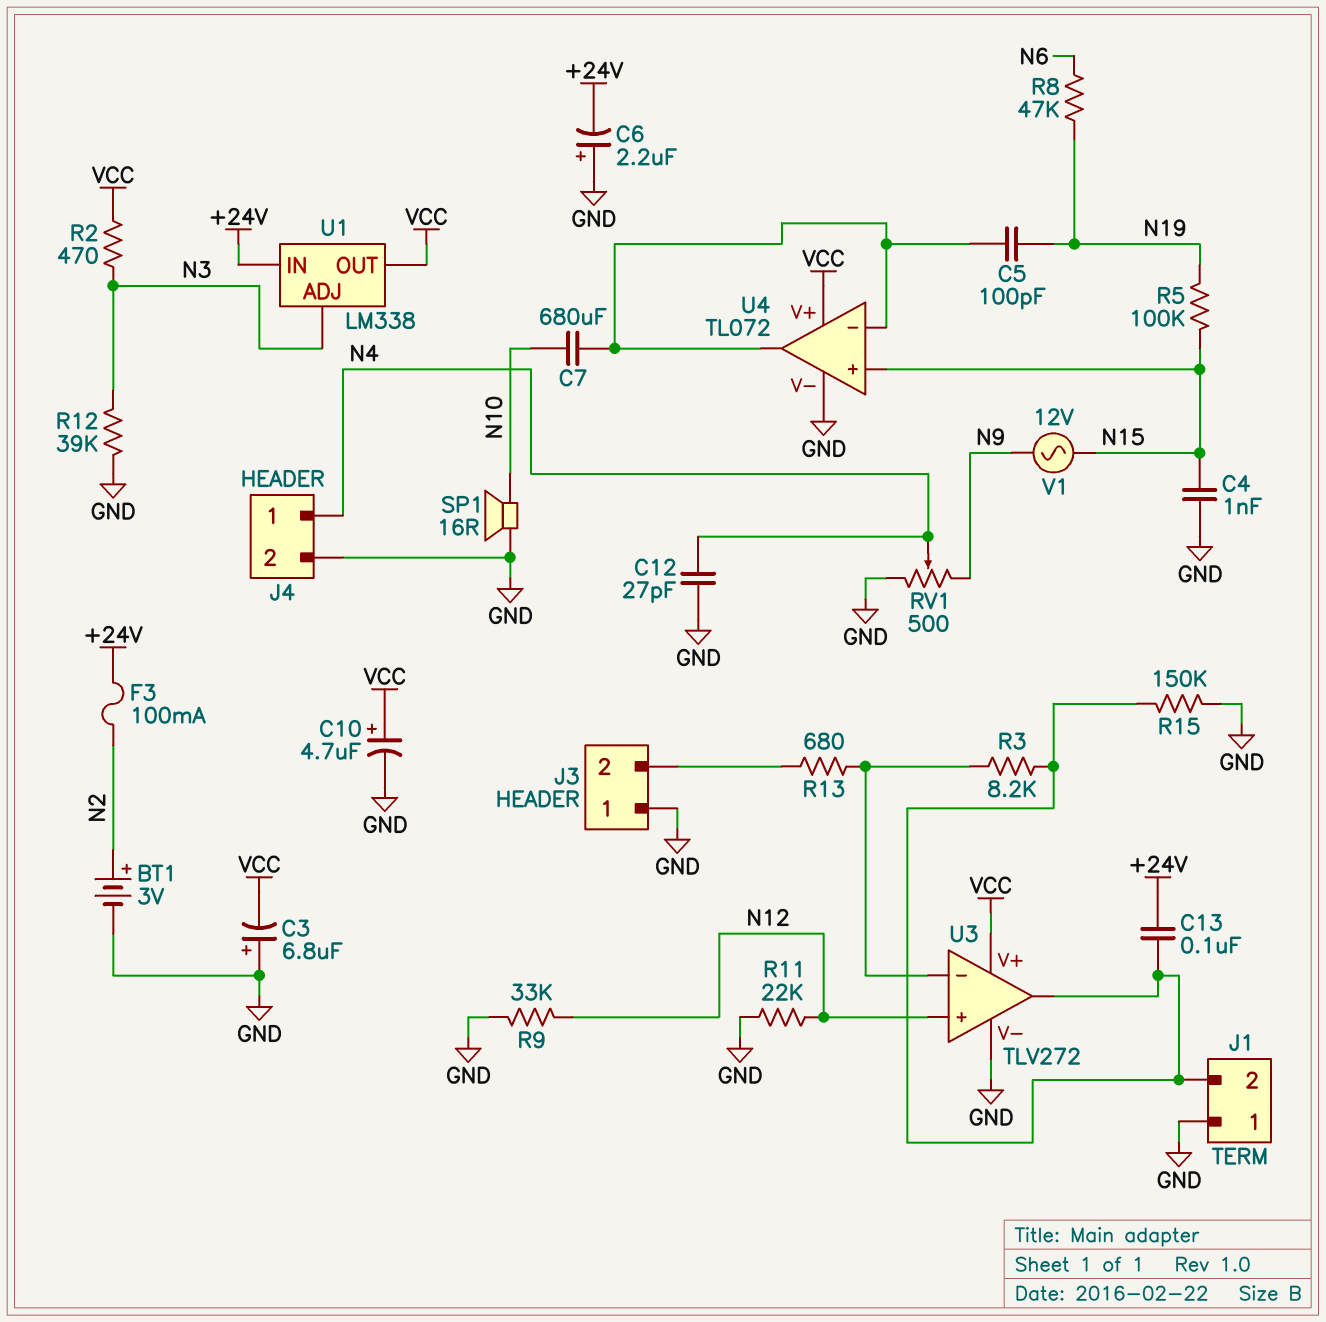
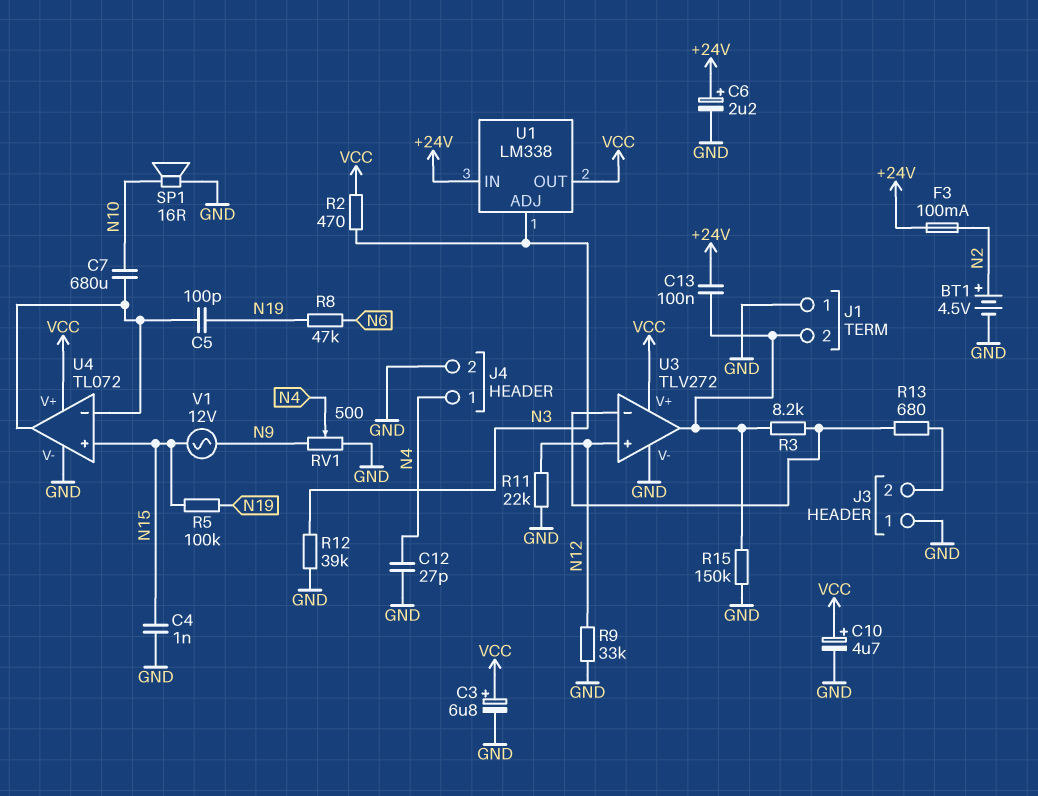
BT1: 3V (plus N2, minus GND) -> 4.5V (plus N2, minus GND)
C3: 6.8uF (plus GND, minus VCC) -> 6.8uF (plus VCC, minus GND)
C6: 2.2uF (plus GND, minus +24V) -> 2.2uF (plus +24V, minus GND)

